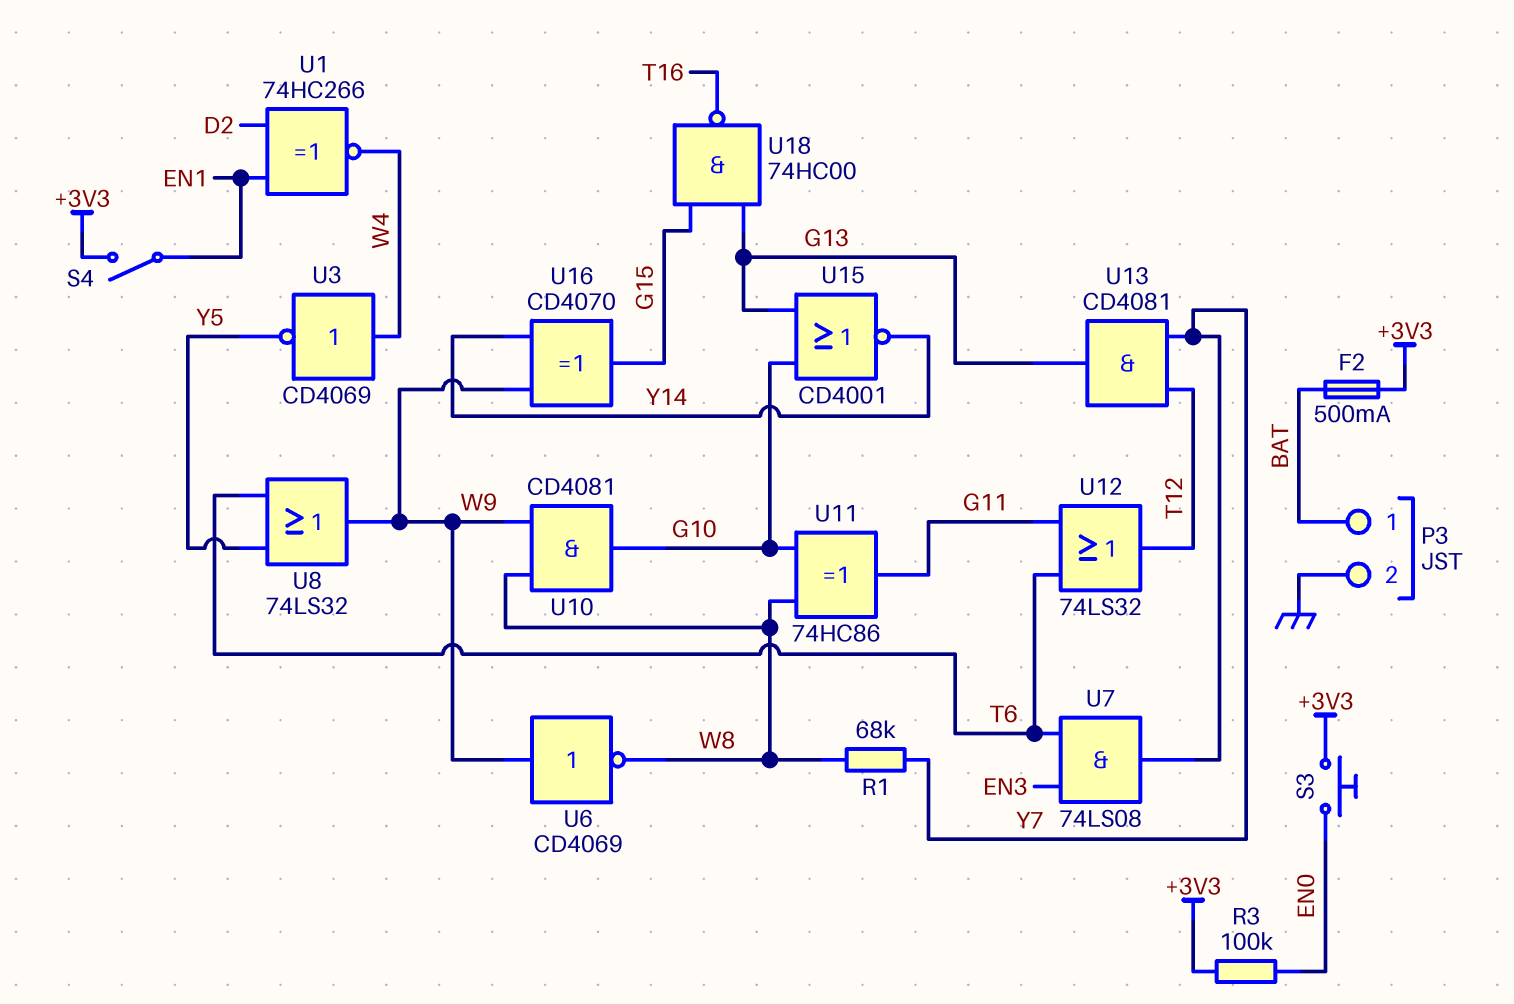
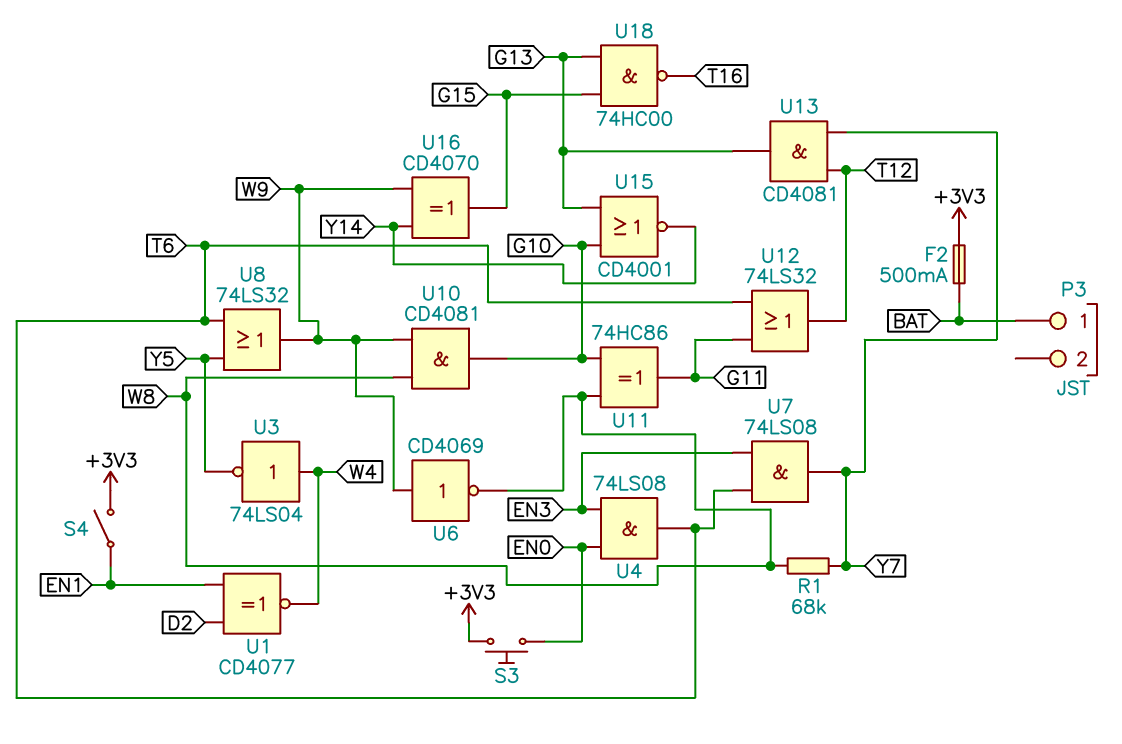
P3 pin 2: GND -> none
R3: 100k (+3V3, EN0) -> none
U1: XNOR 74HC266 (in D2, in EN1, out W4) -> XNOR CD4077 (in D2, in EN1, out W4)
U3: NOT CD4069 (in W4, out Y5) -> NOT 74LS04 (in W4, out Y5)
U4: none -> AND 74LS08 (in EN0, in EN3, out T6)

